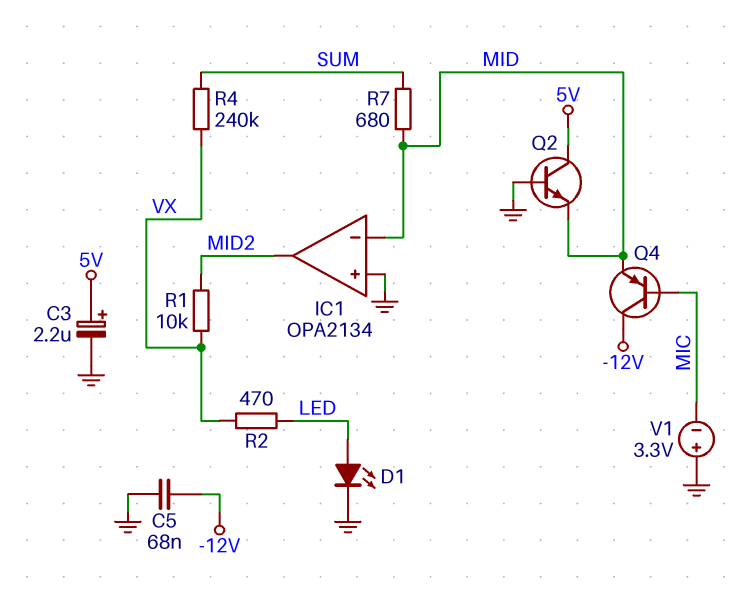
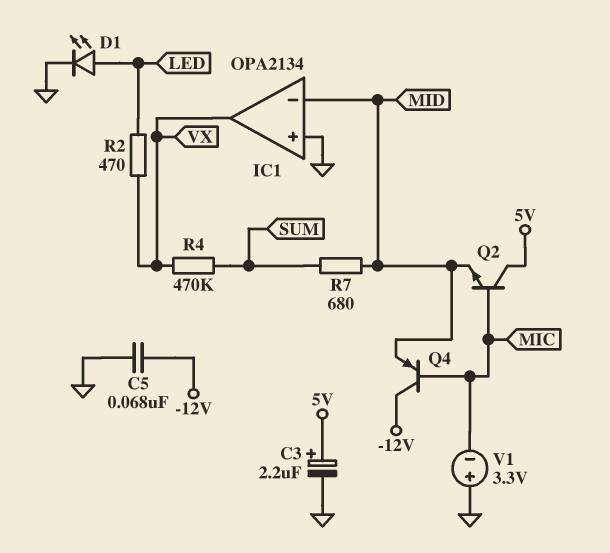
IC1 pin out: MID2 -> VX
Q2: NPN (B GND, C 5V, E MID) -> NPN (B MIC, C 5V, E MID)
R1: 10k (MID2, VX) -> none
R4: 240k (SUM, VX) -> 470k (SUM, VX)

